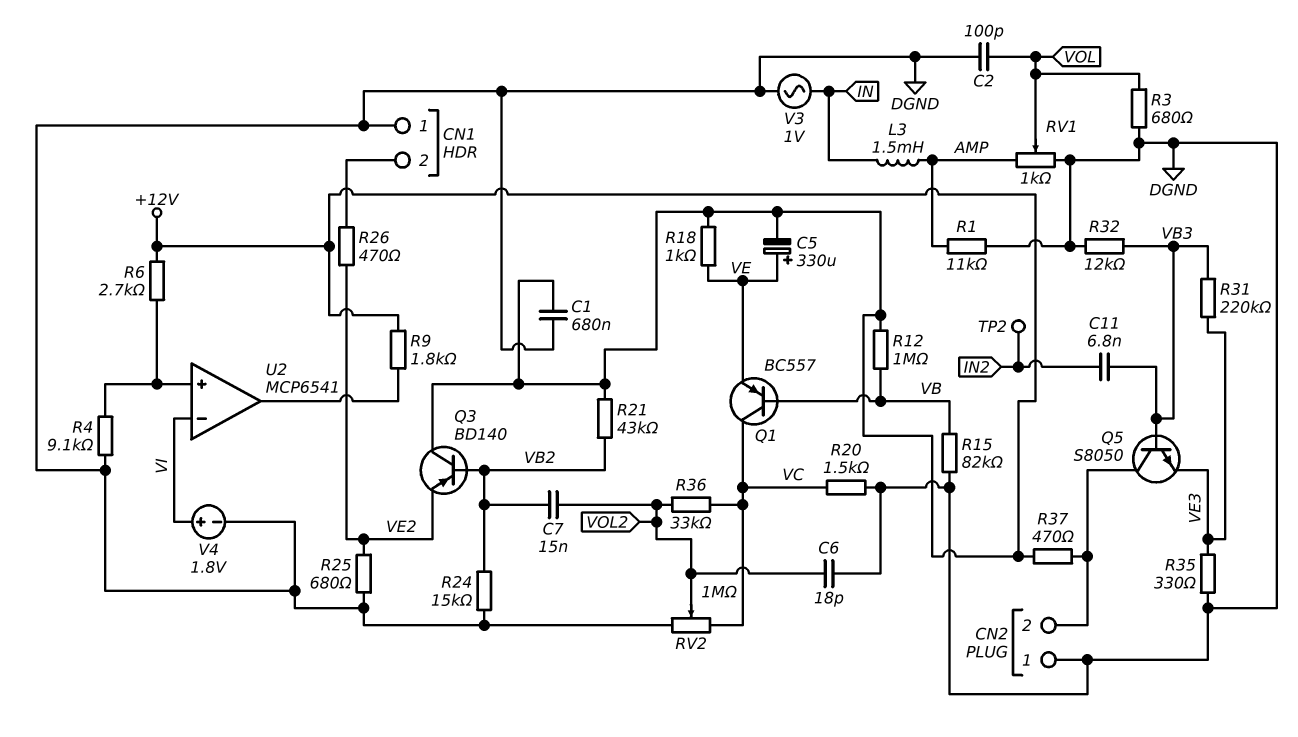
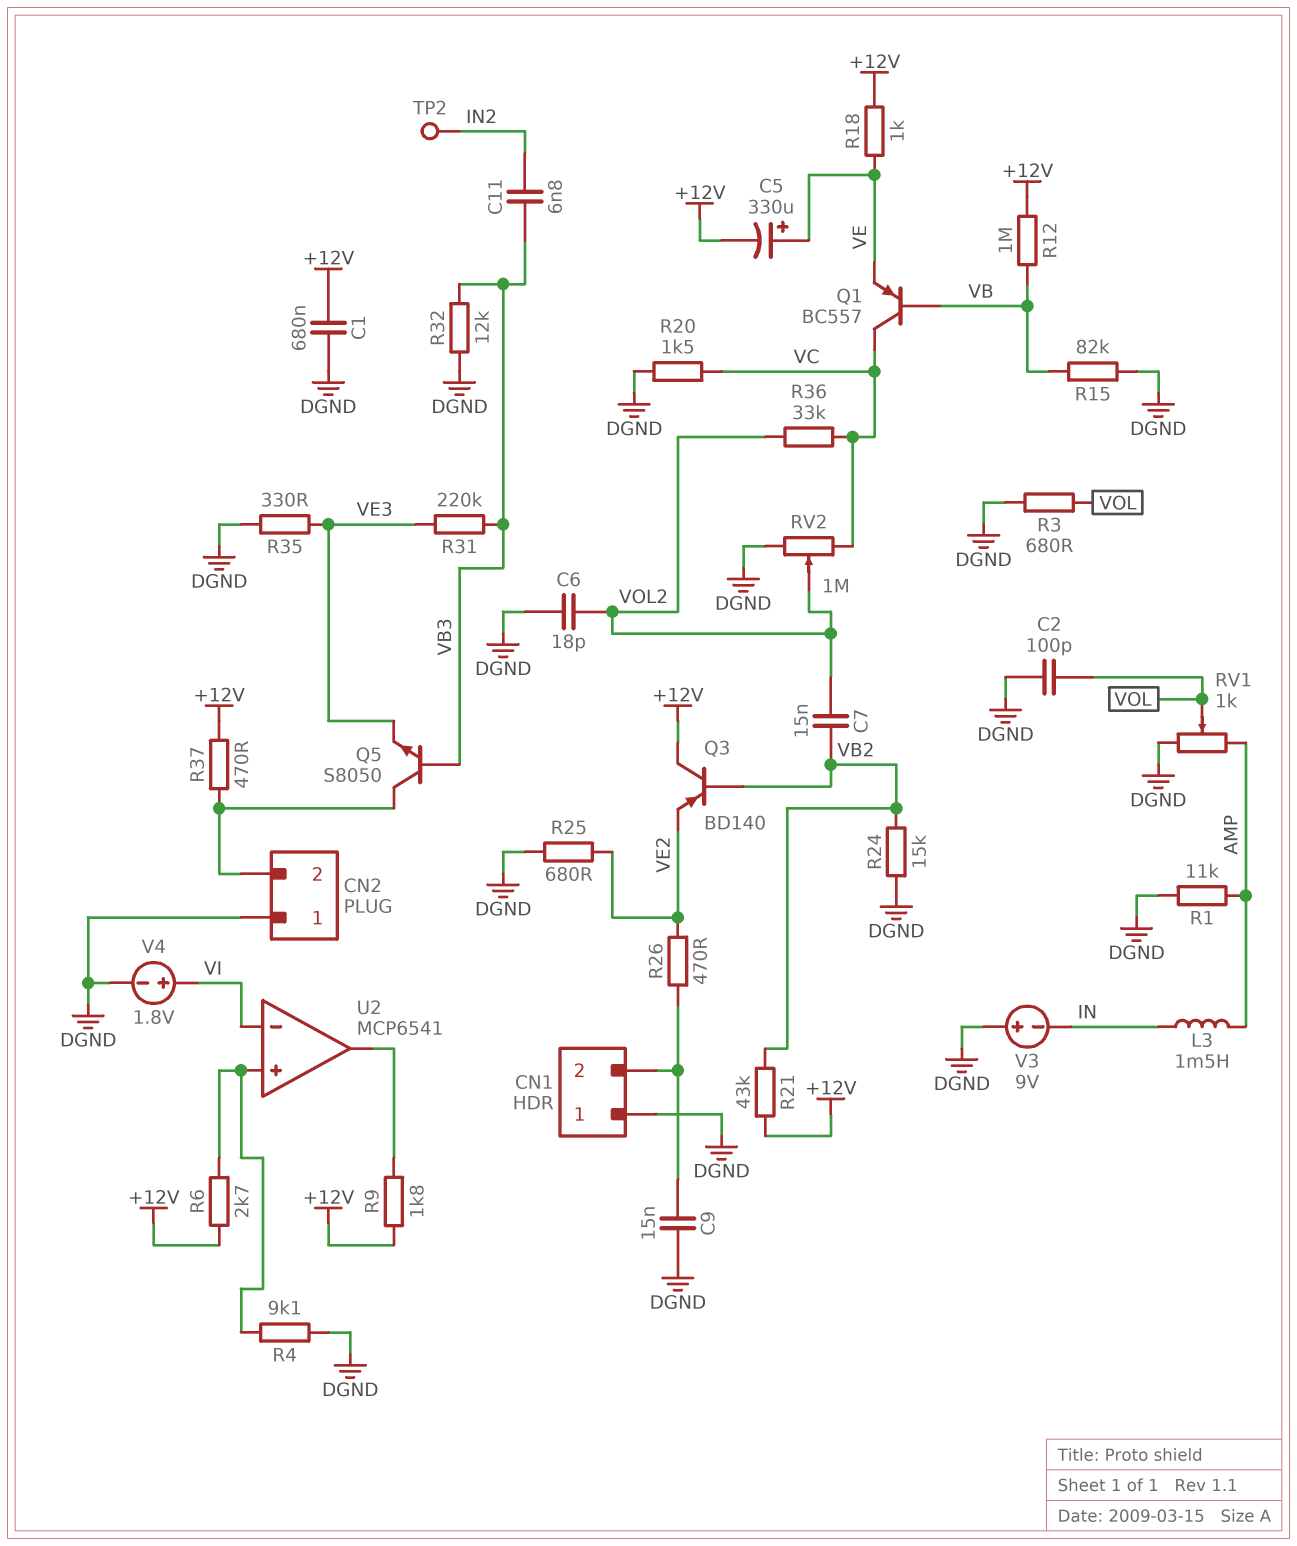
C9: none -> 15nF (CN1/2, DGND)
V3: AC 1V (DGND, IN) -> 9V (plus DGND, minus IN)

